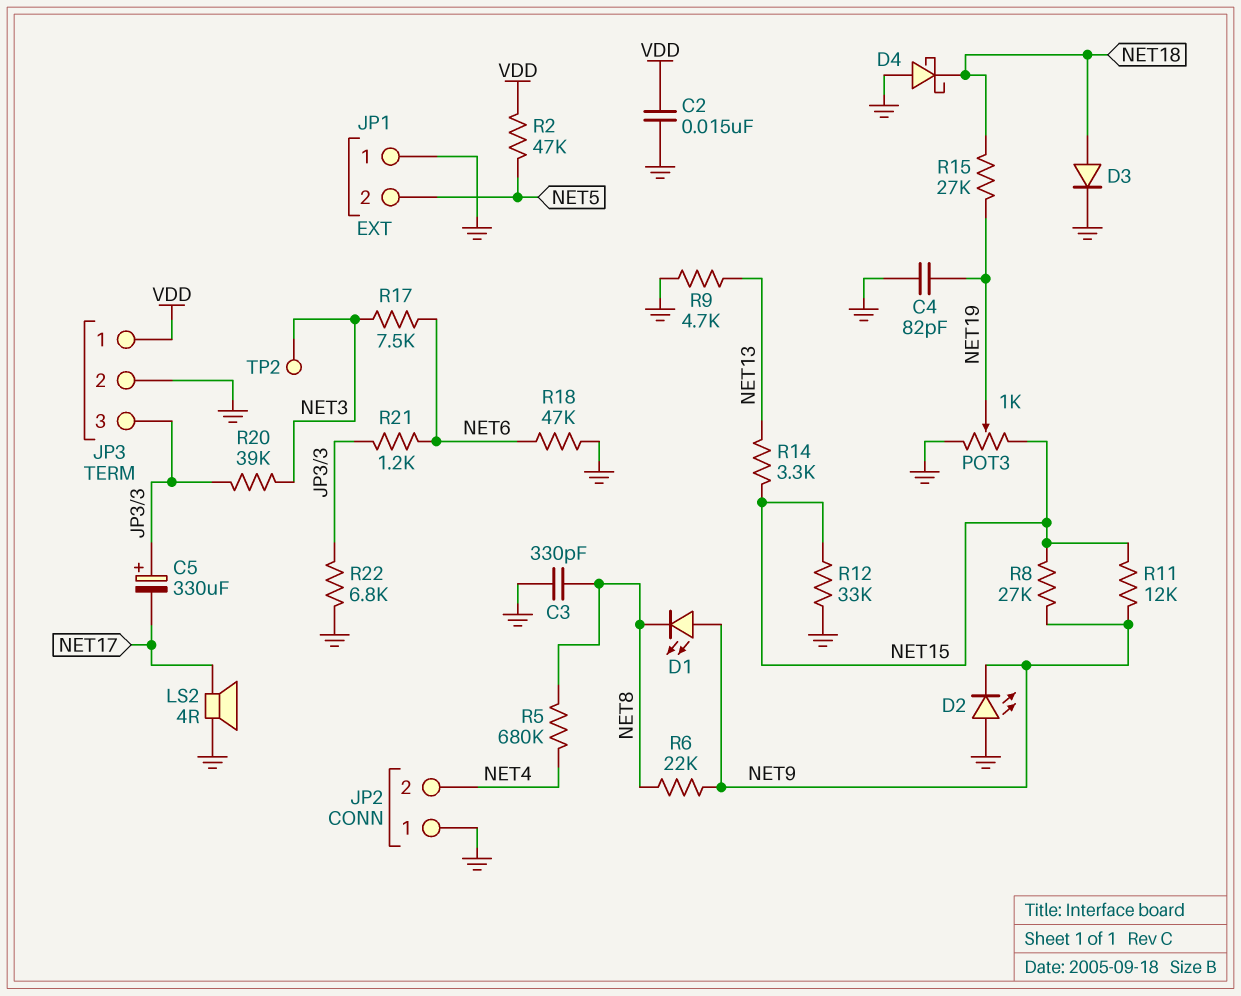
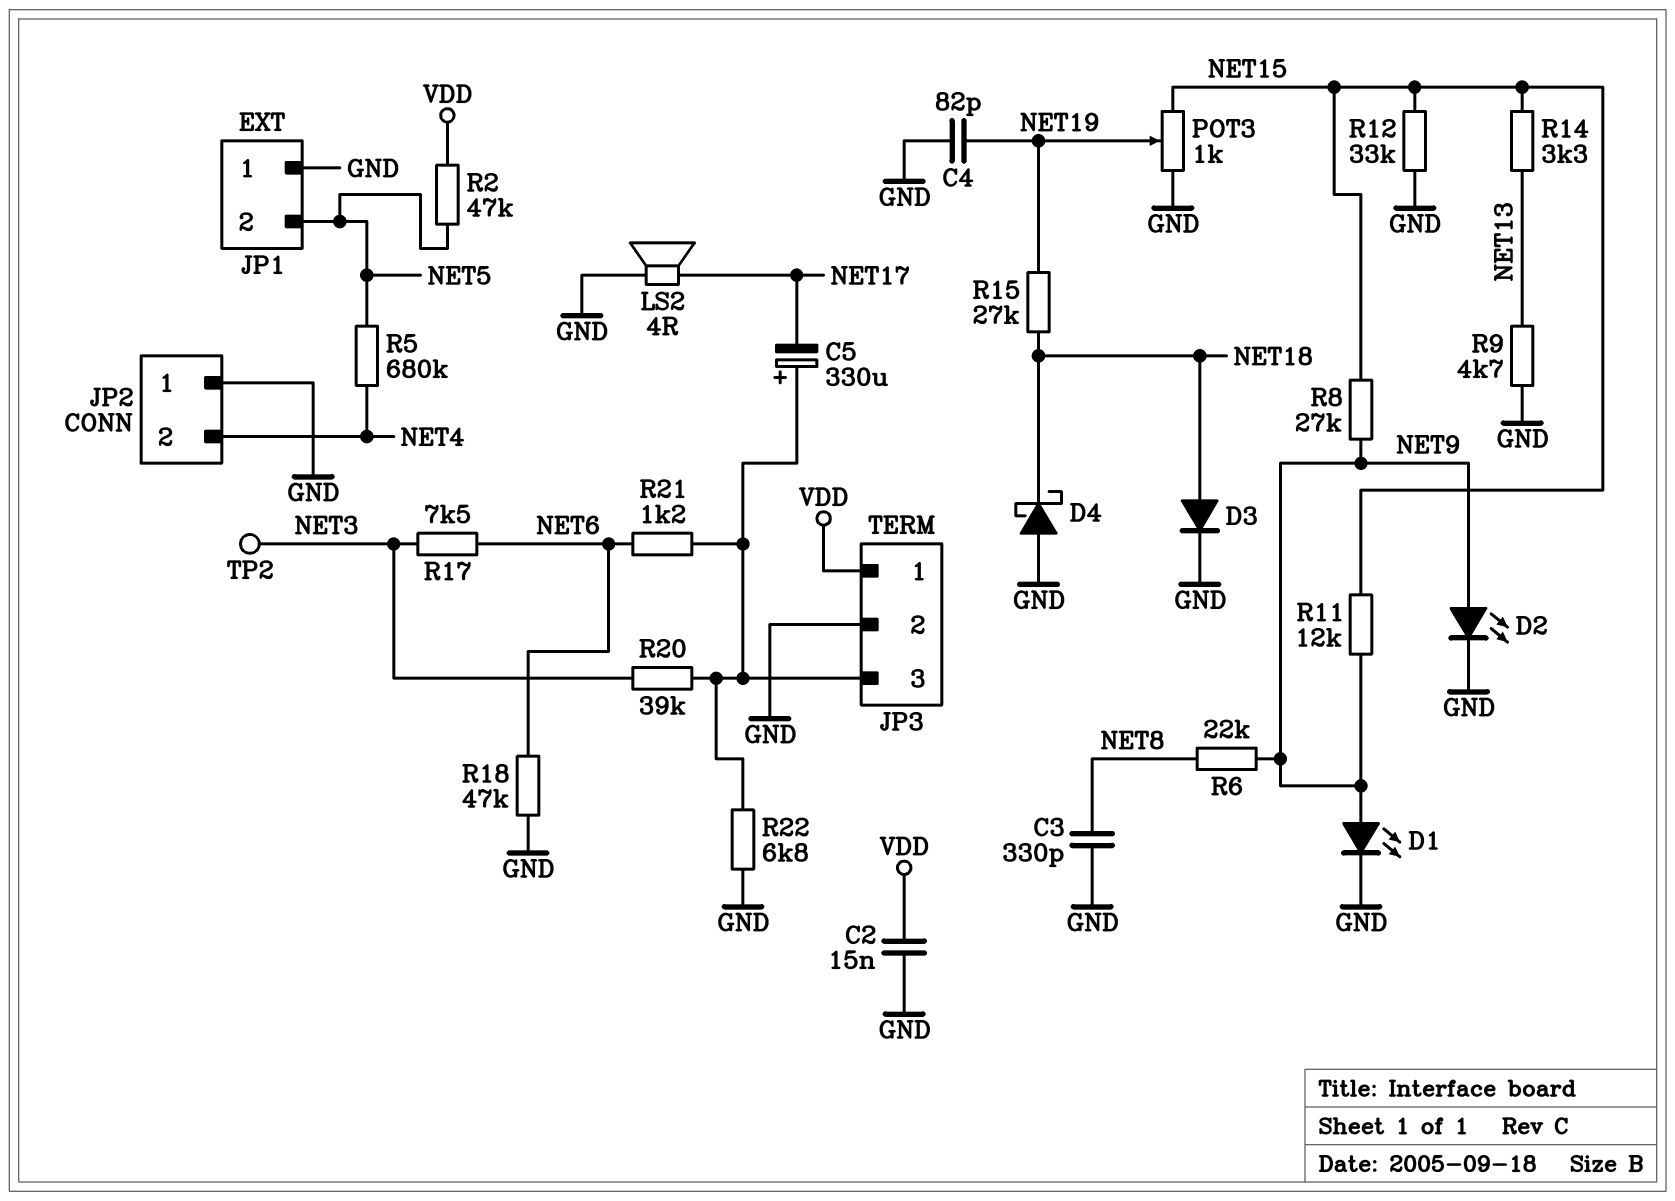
D1: LED (A NET9, K NET8) -> LED (A NET9, K GND)
D2: LED (A GND, K NET9) -> LED (A NET9, K GND)
R5: 680k (NET4, NET8) -> 680k (NET4, NET5)

